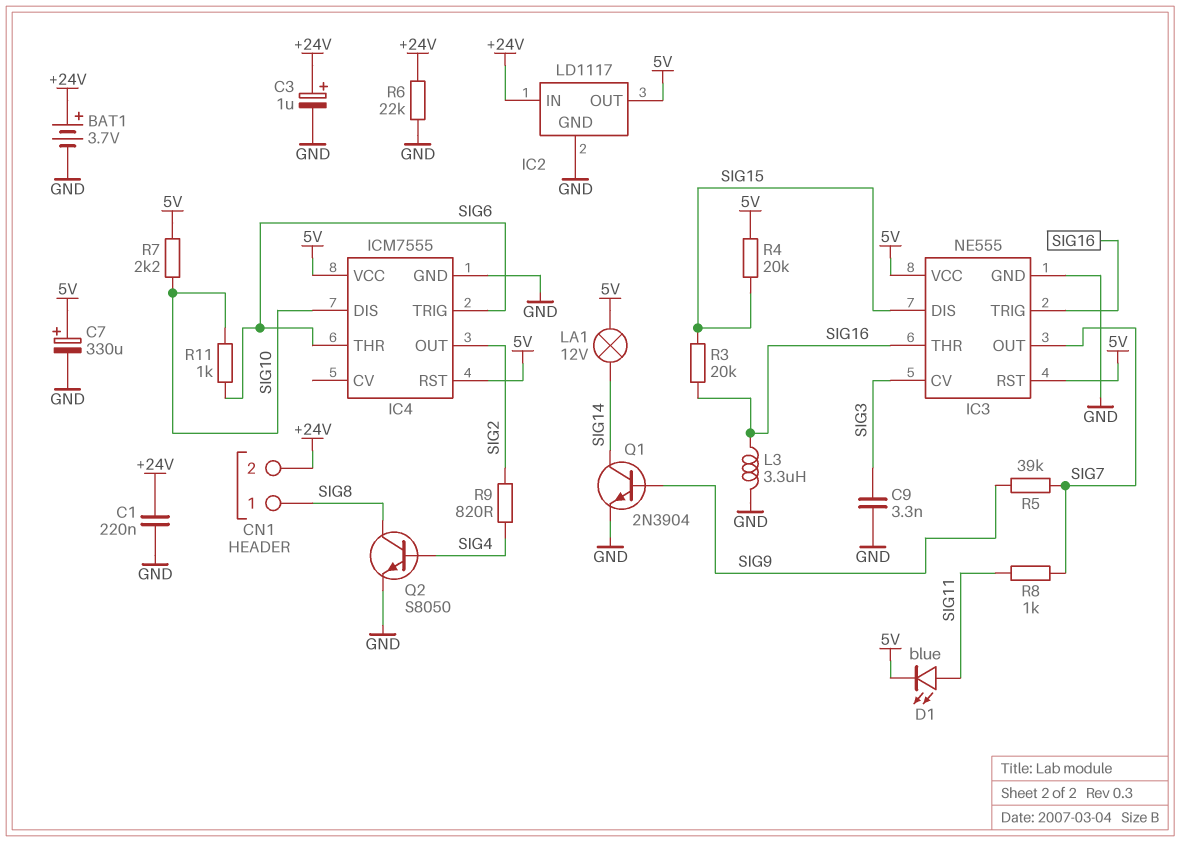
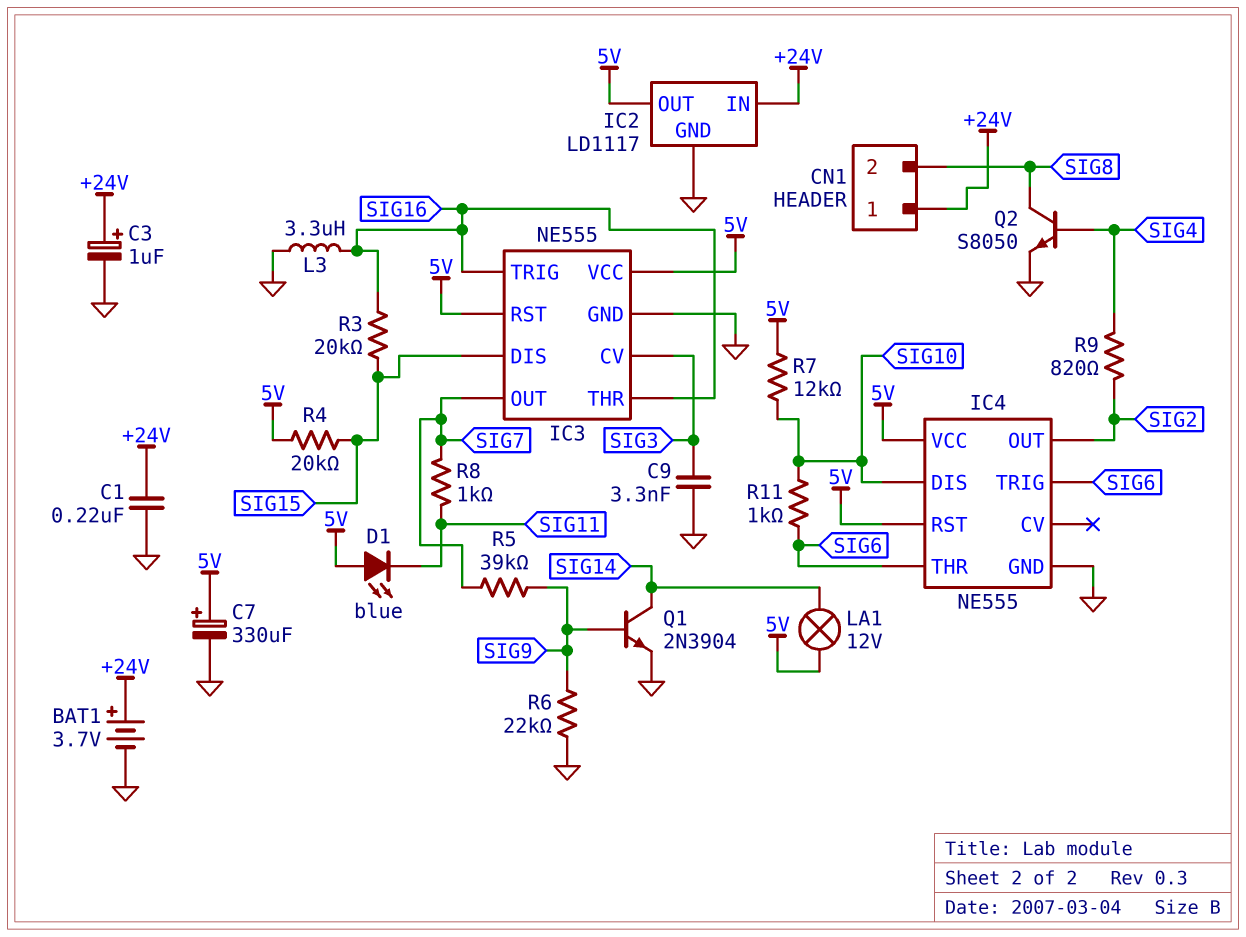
CN1 pin 1: SIG8 -> +24V
CN1 pin 2: +24V -> SIG8
D1: LED blue (A SIG11, K 5V) -> LED blue (A 5V, K SIG11)
IC4: ICM7555 -> NE555
R6: 22k (+24V, GND) -> 22k (GND, SIG9)
R7: 2.2k (5V, SIG10) -> 12k (5V, SIG10)

